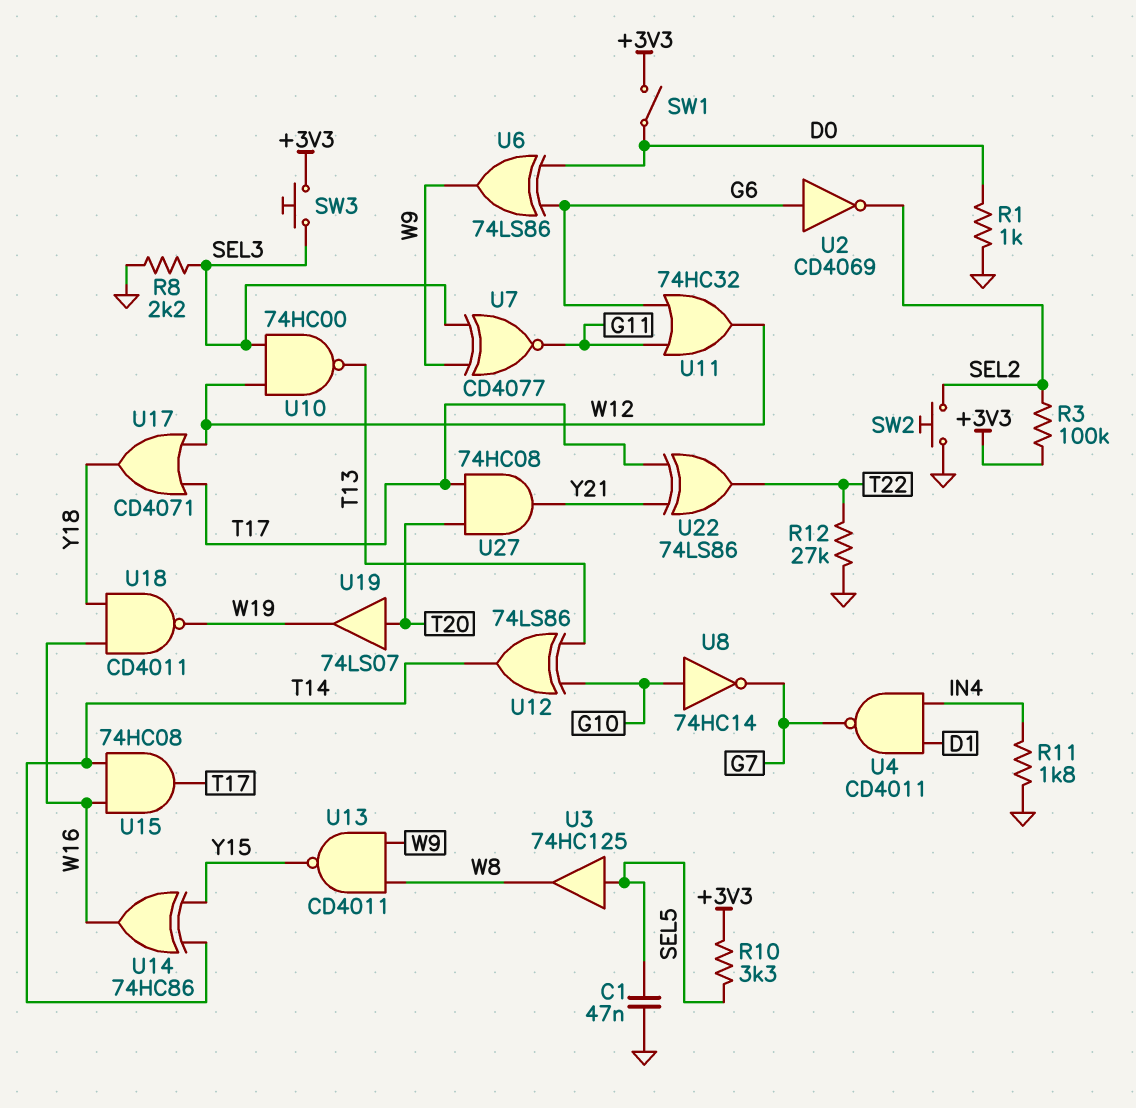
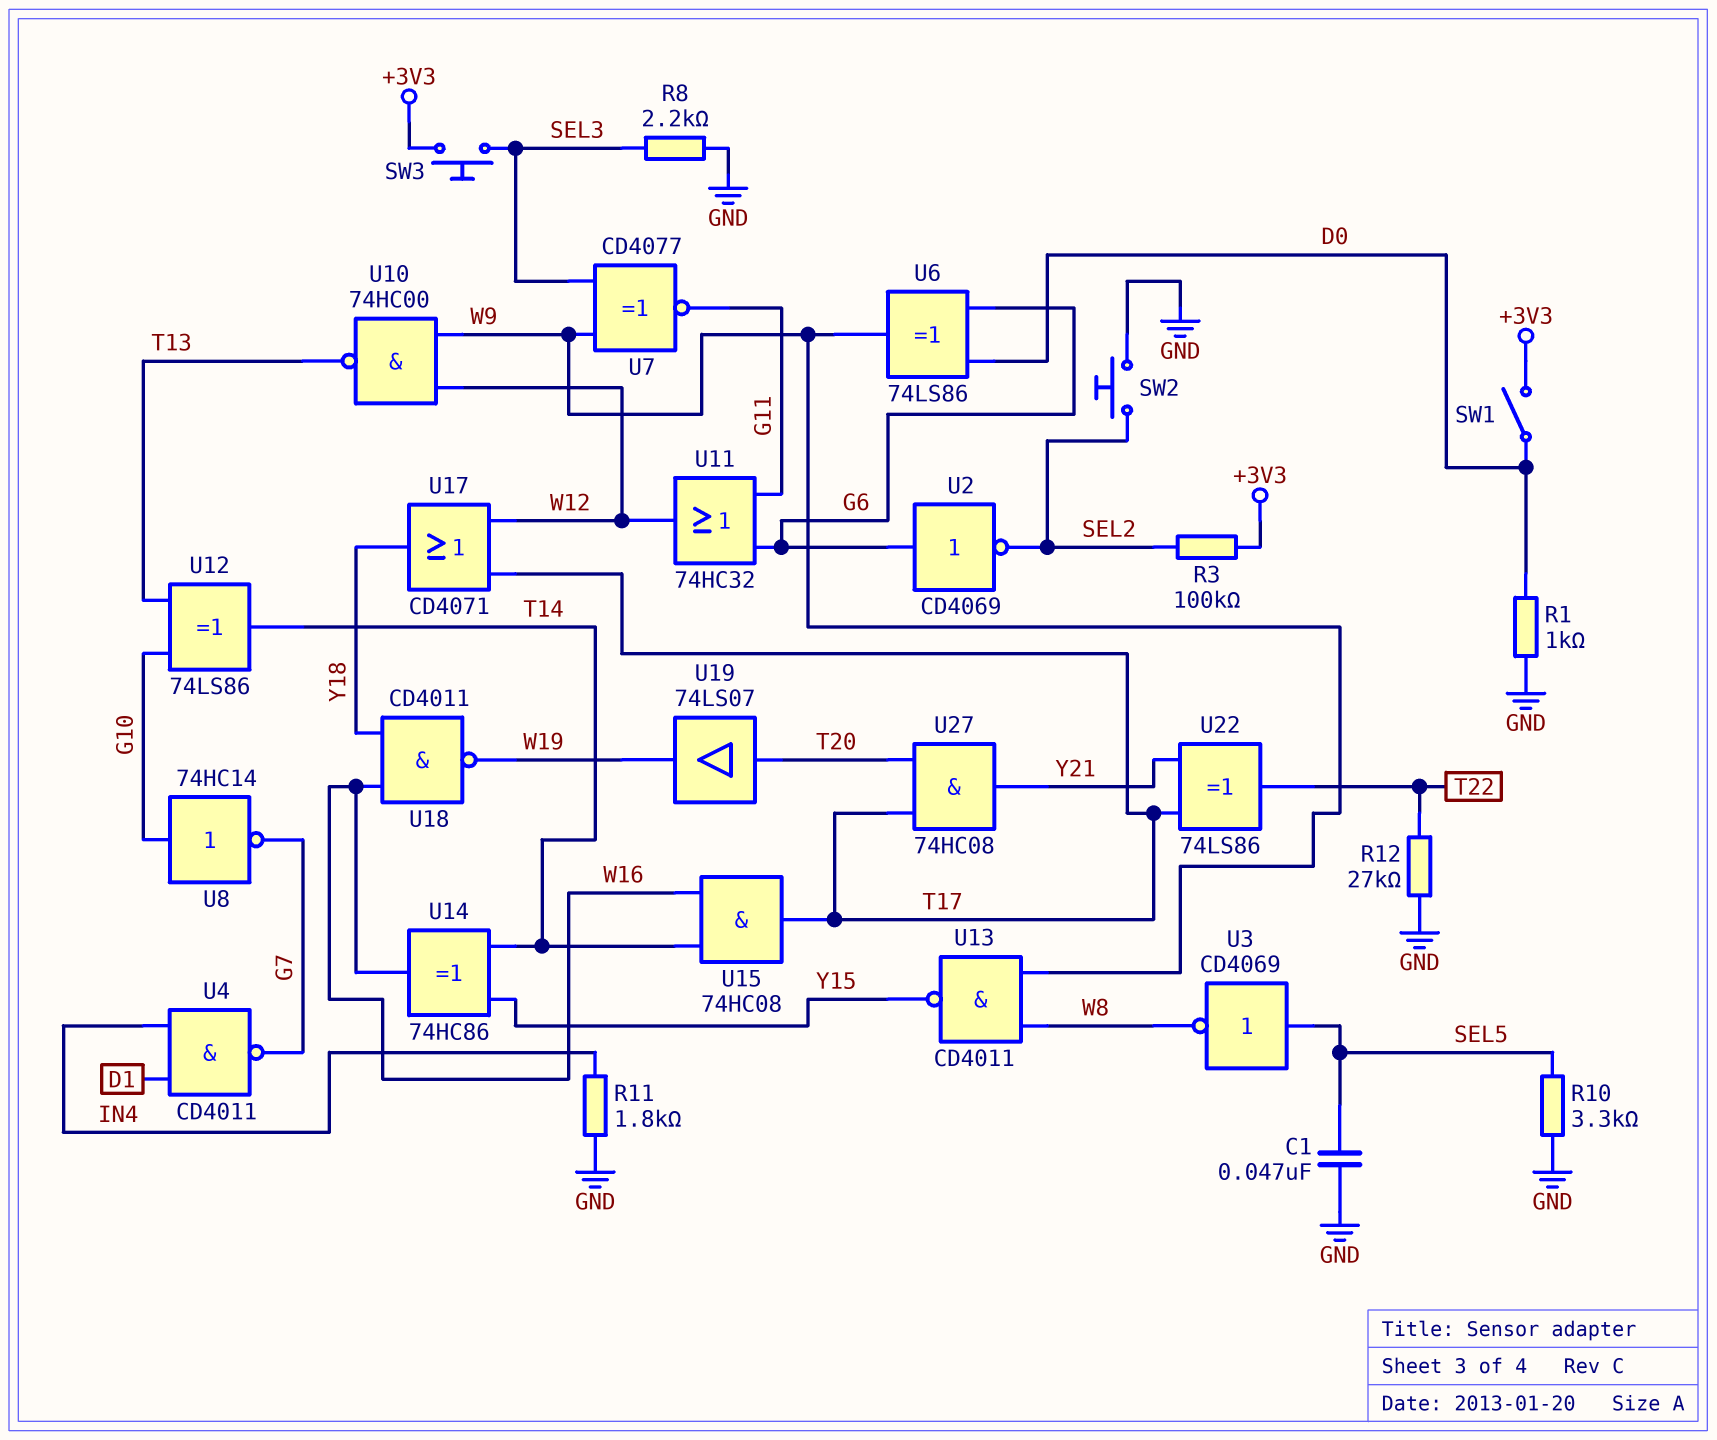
R10: 3.3k (+3V3, SEL5) -> 3.3k (GND, SEL5)
U3: buffer 74HC125 (in SEL5, out W8) -> NOT CD4069 (in SEL5, out W8)
U10: NAND 74HC00 (in SEL3, in W12, out T13) -> NAND 74HC00 (in W9, in W12, out T13)

